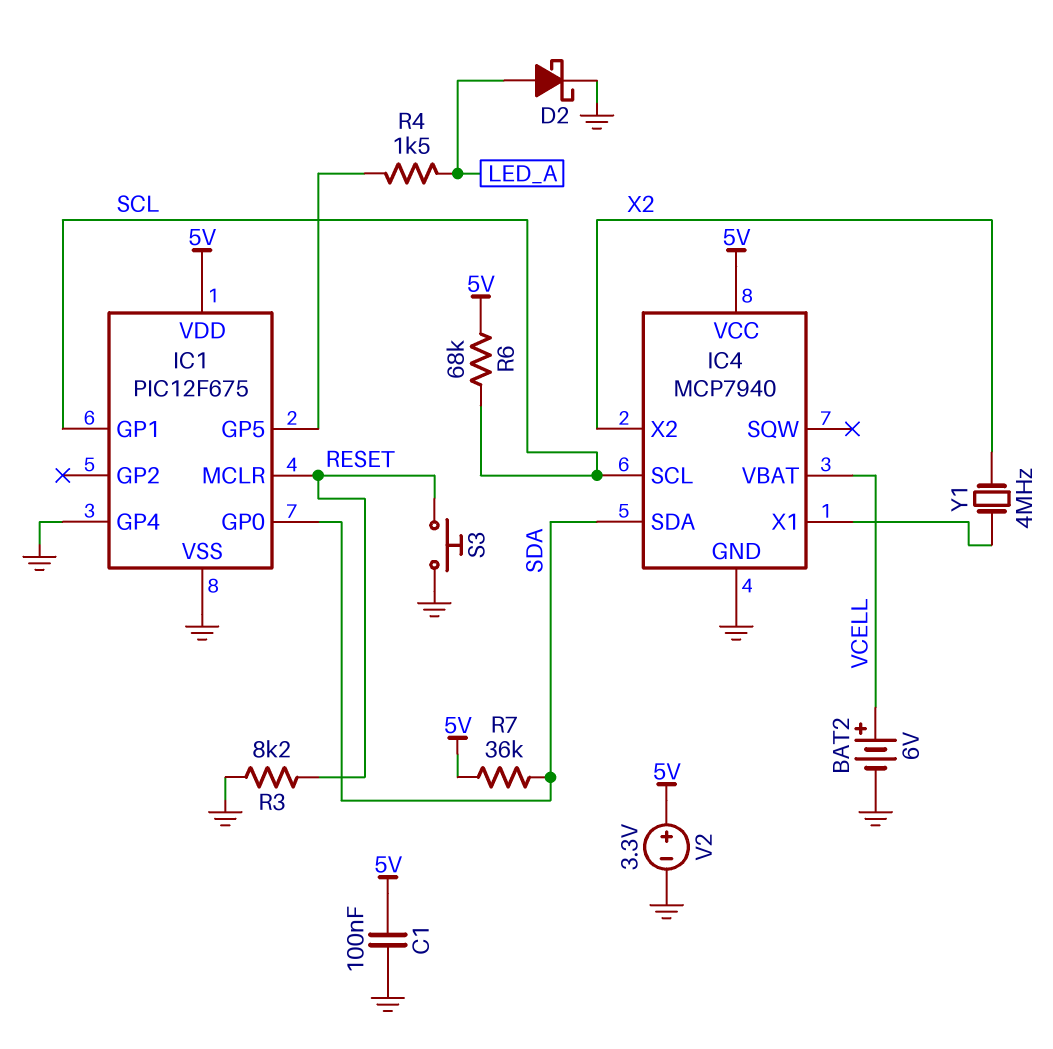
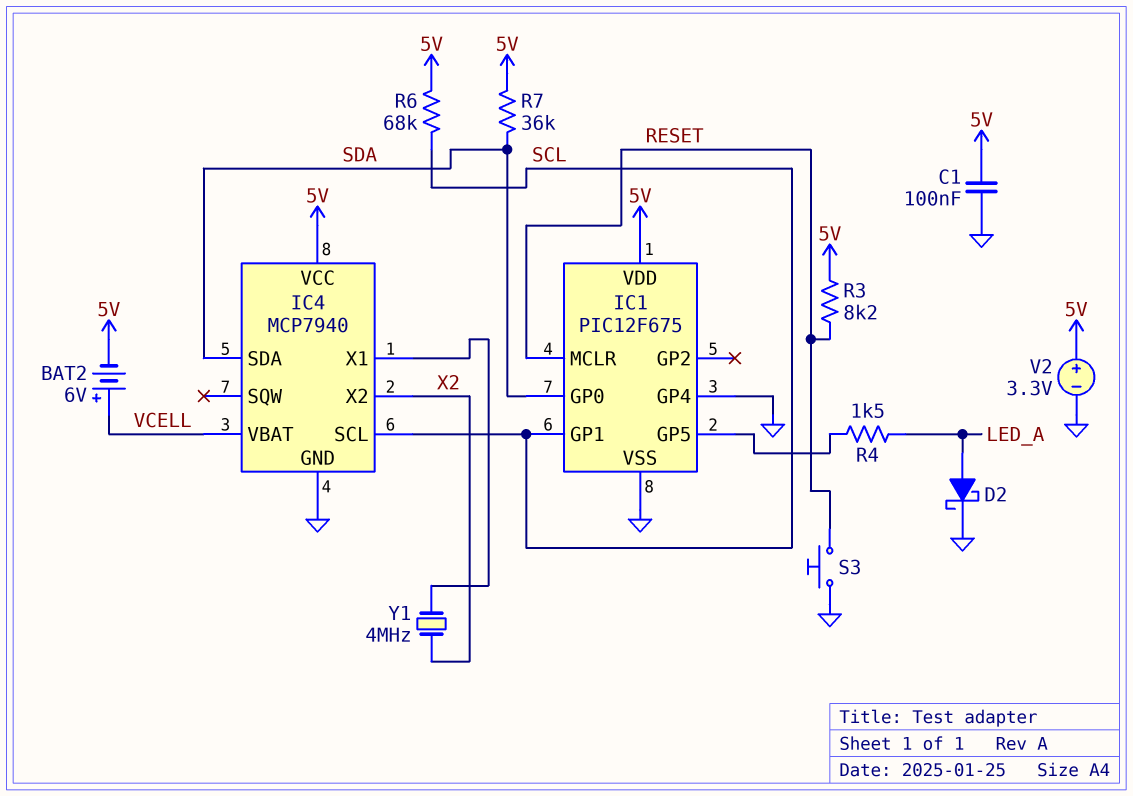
BAT2: 6V (plus VCELL, minus GND) -> 6V (plus VCELL, minus 5V)
R3: 8.2k (GND, RESET) -> 8.2k (5V, RESET)

